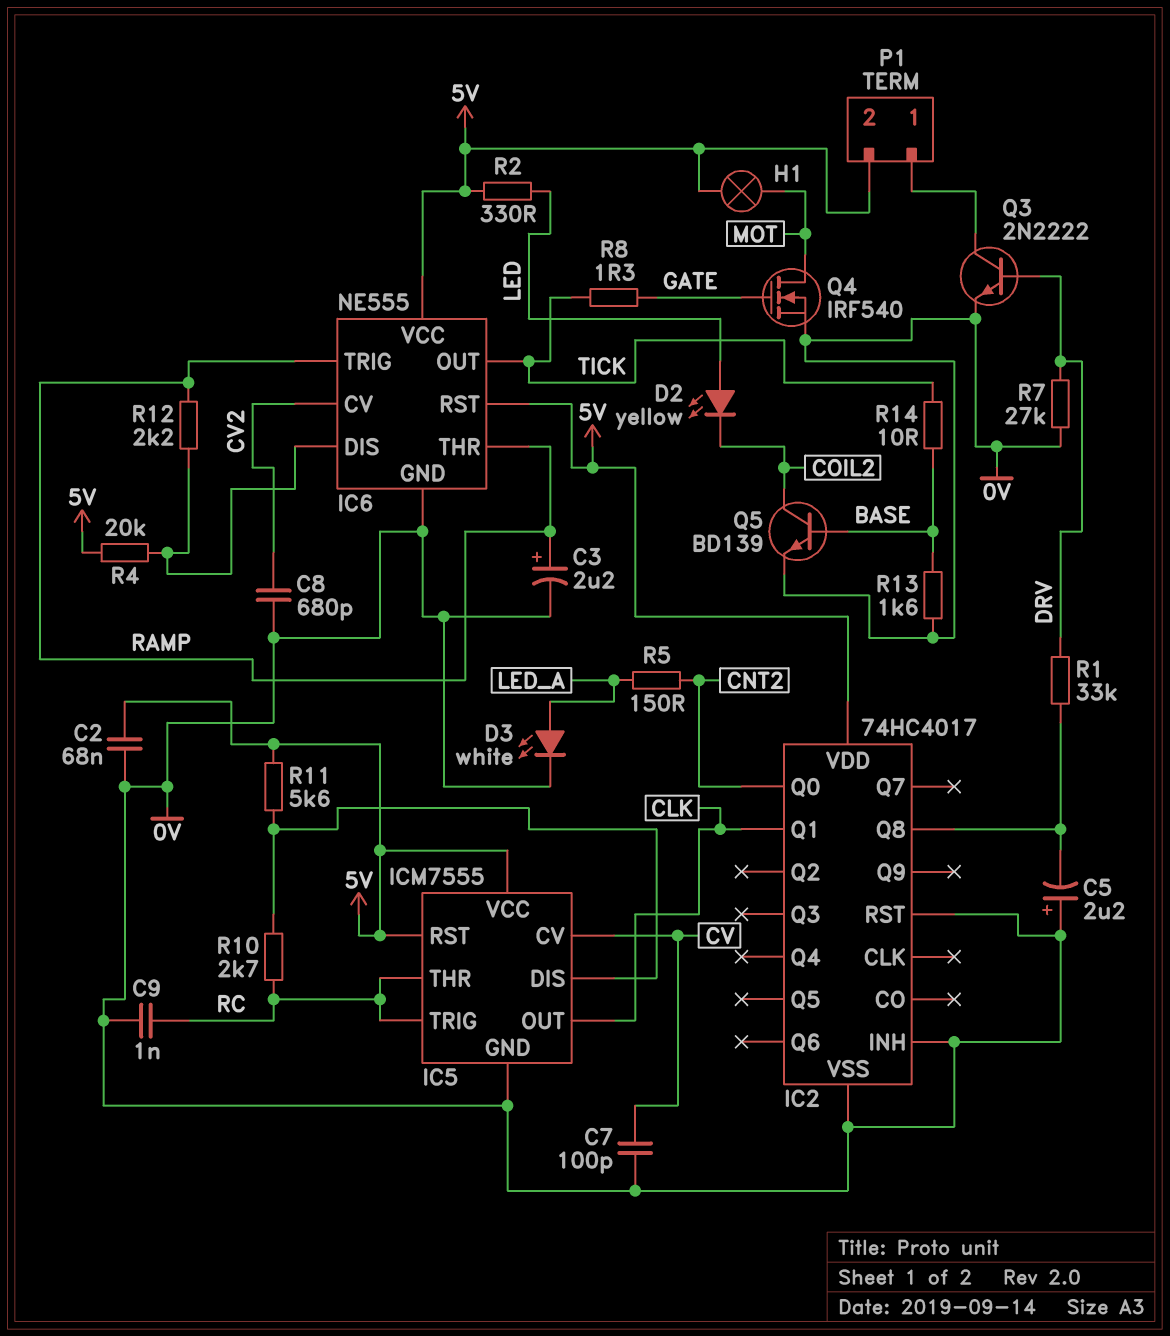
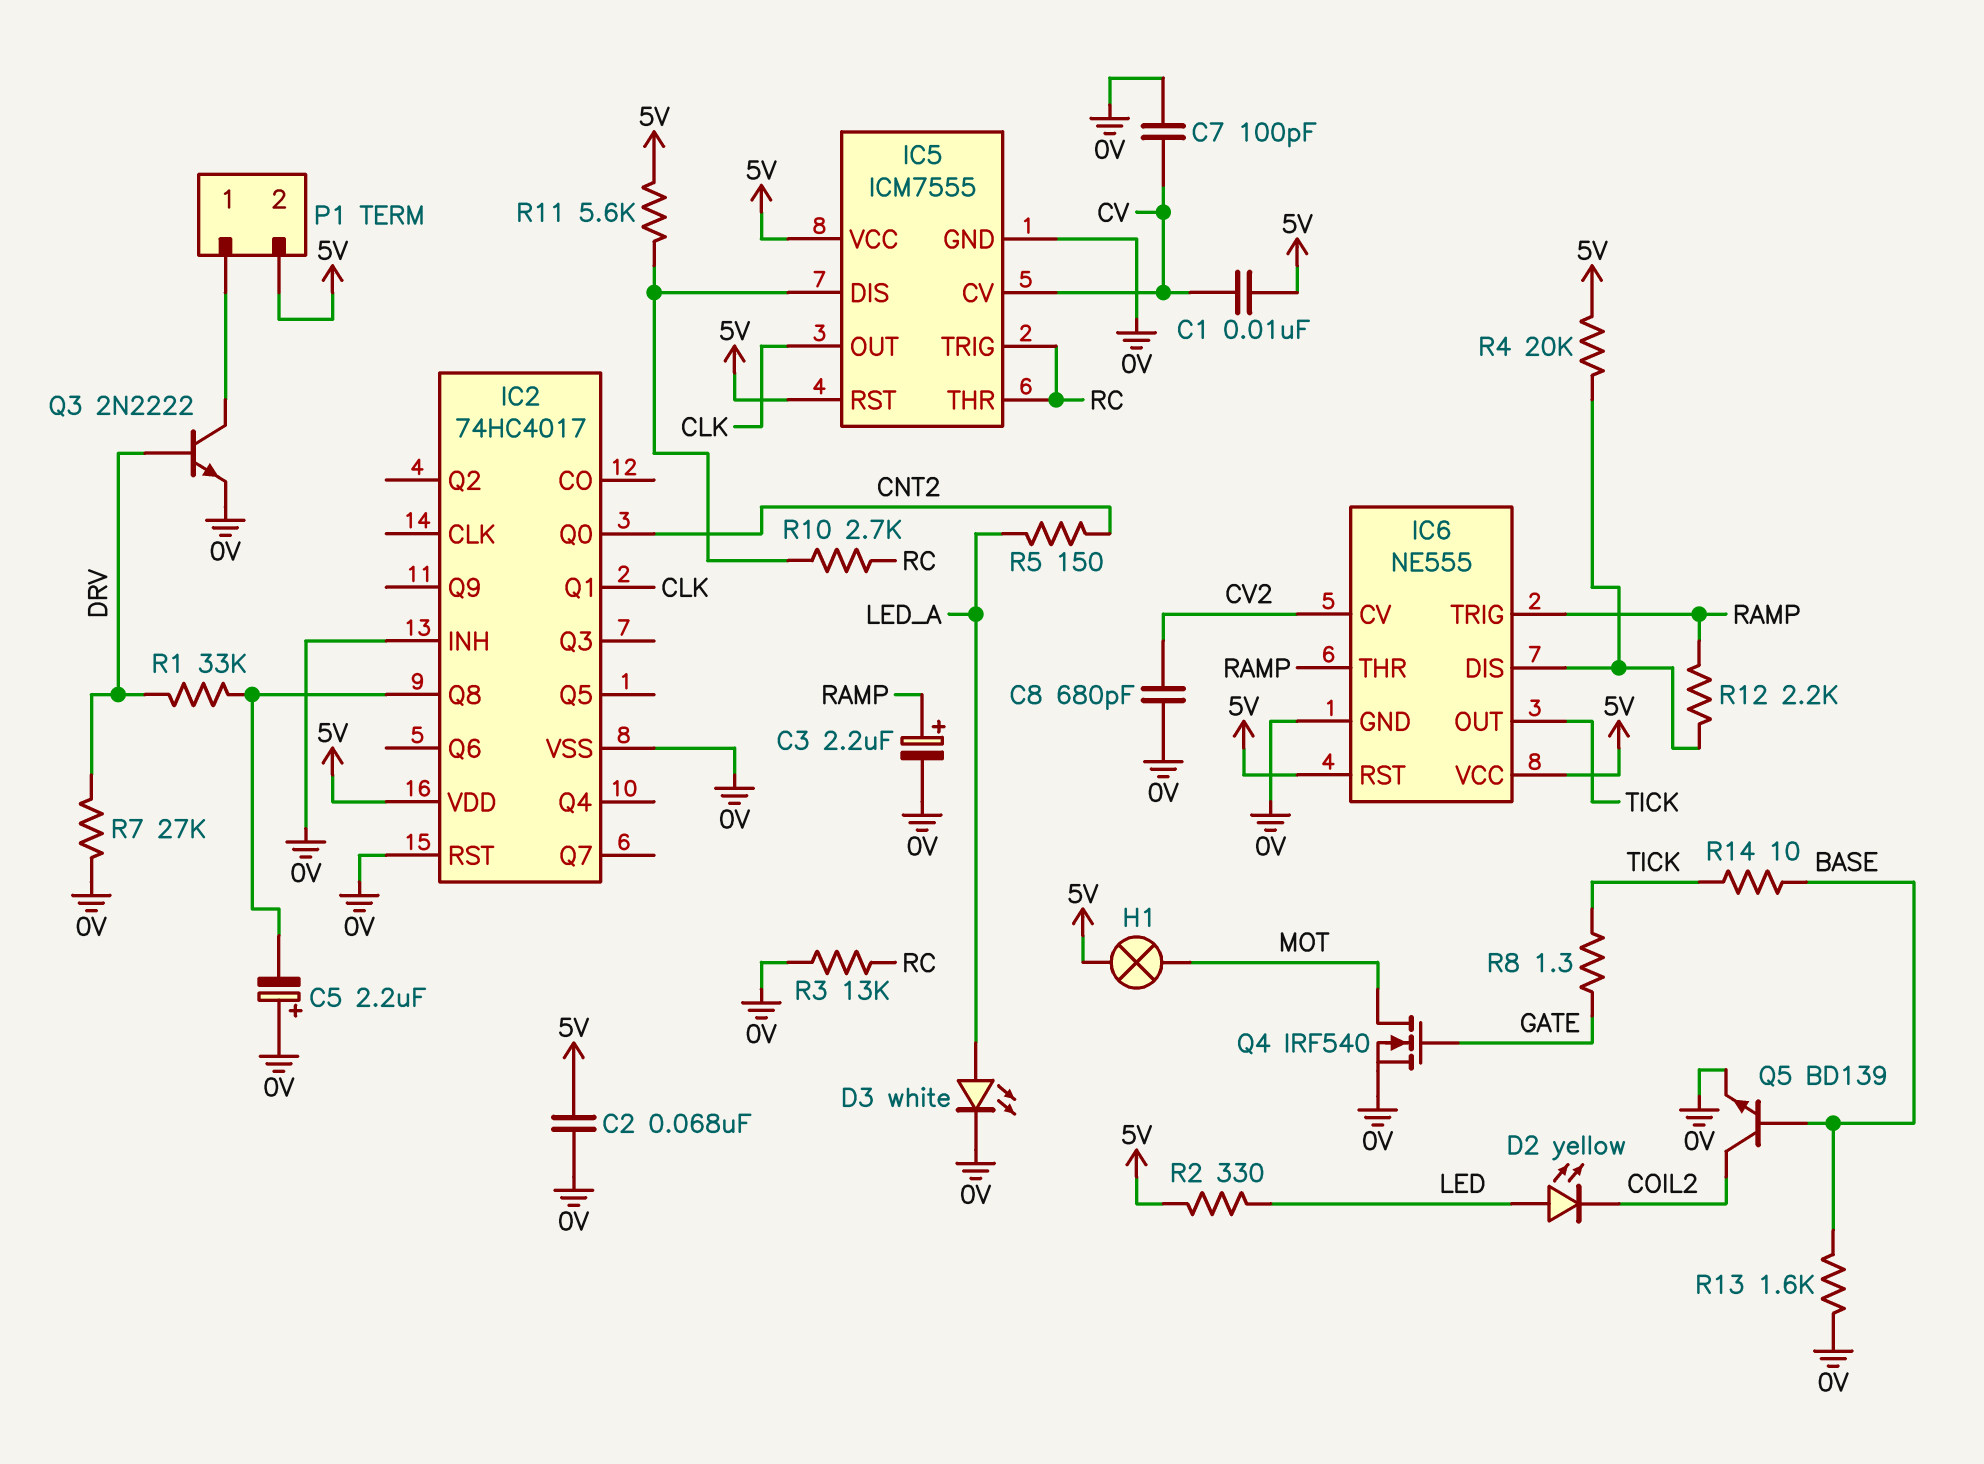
C1: none -> 10nF (5V, CV)
C9: 1nF (0V, RC) -> none
R3: none -> 13k (0V, RC)

